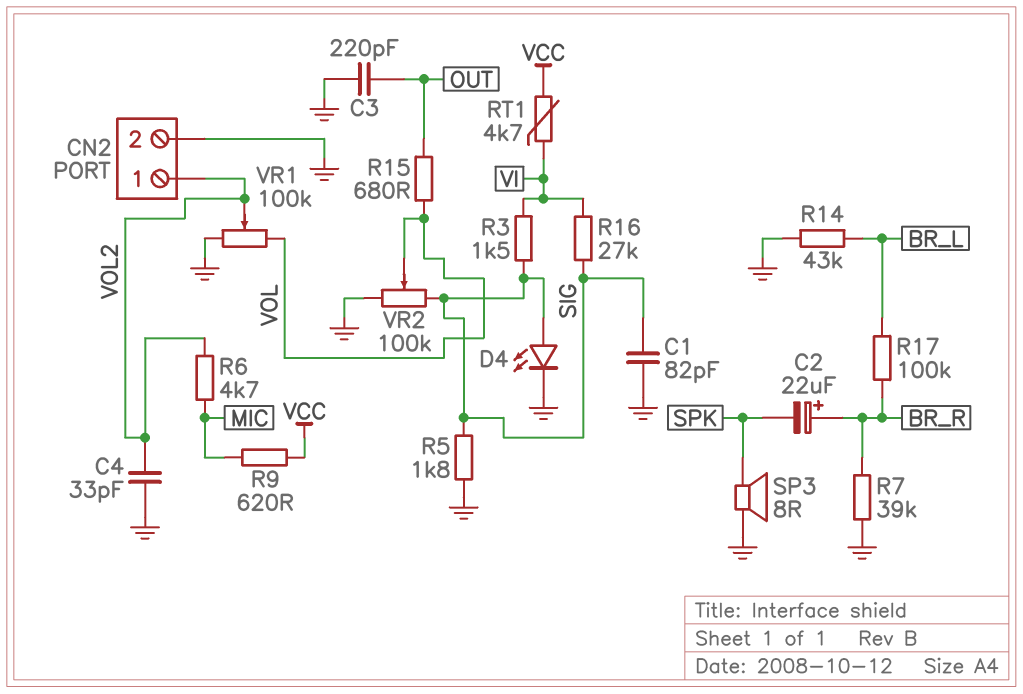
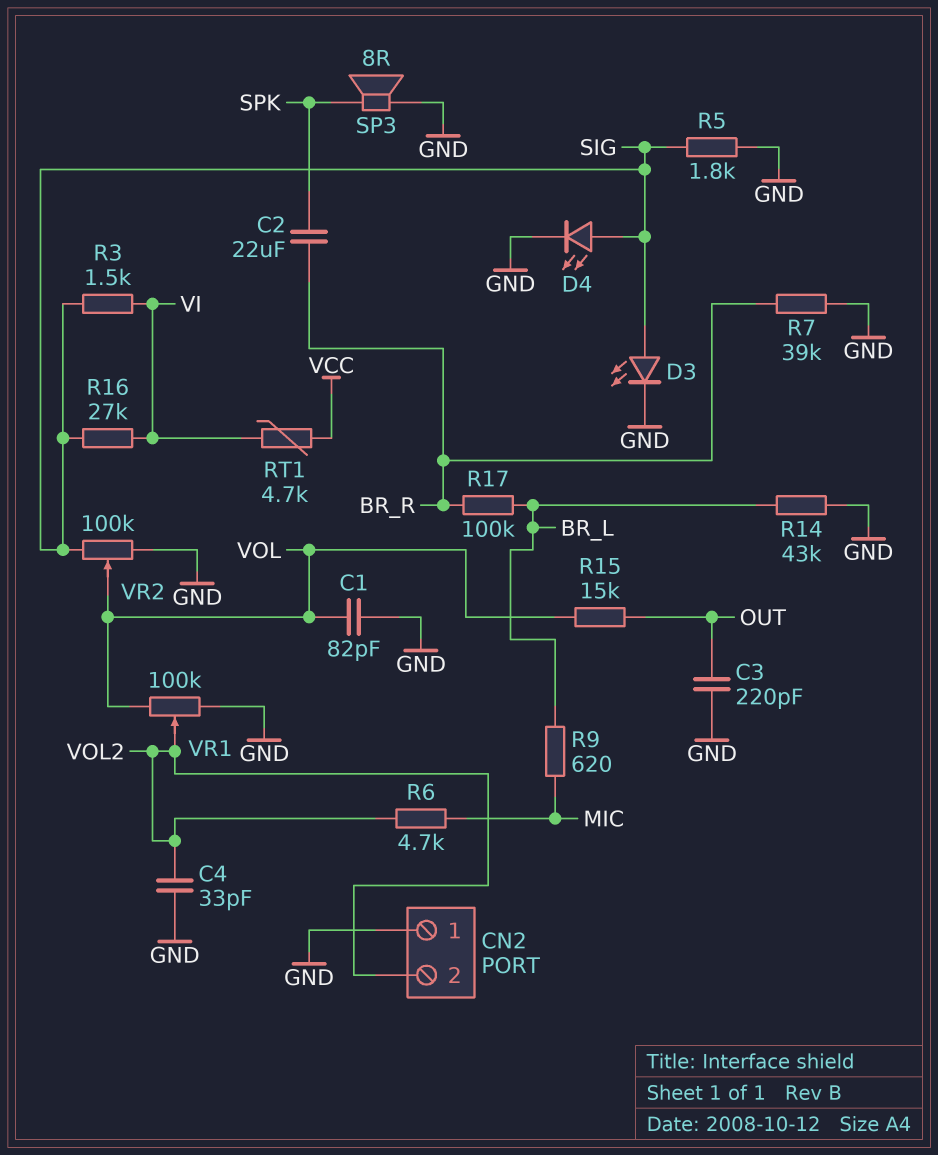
C1: 82pF (GND, SIG) -> 82pF (GND, VOL)
C2: 22uF (plus BR_R, minus SPK) -> 22uF (BR_R, SPK)
CN2 pin 1: VOL2 -> GND
CN2 pin 2: GND -> VOL2
D3: none -> LED (A SIG, K GND)
R9: 620 (MIC, VCC) -> 620 (BR_L, MIC)
R15: 680 (OUT, VOL) -> 15k (OUT, VOL)

